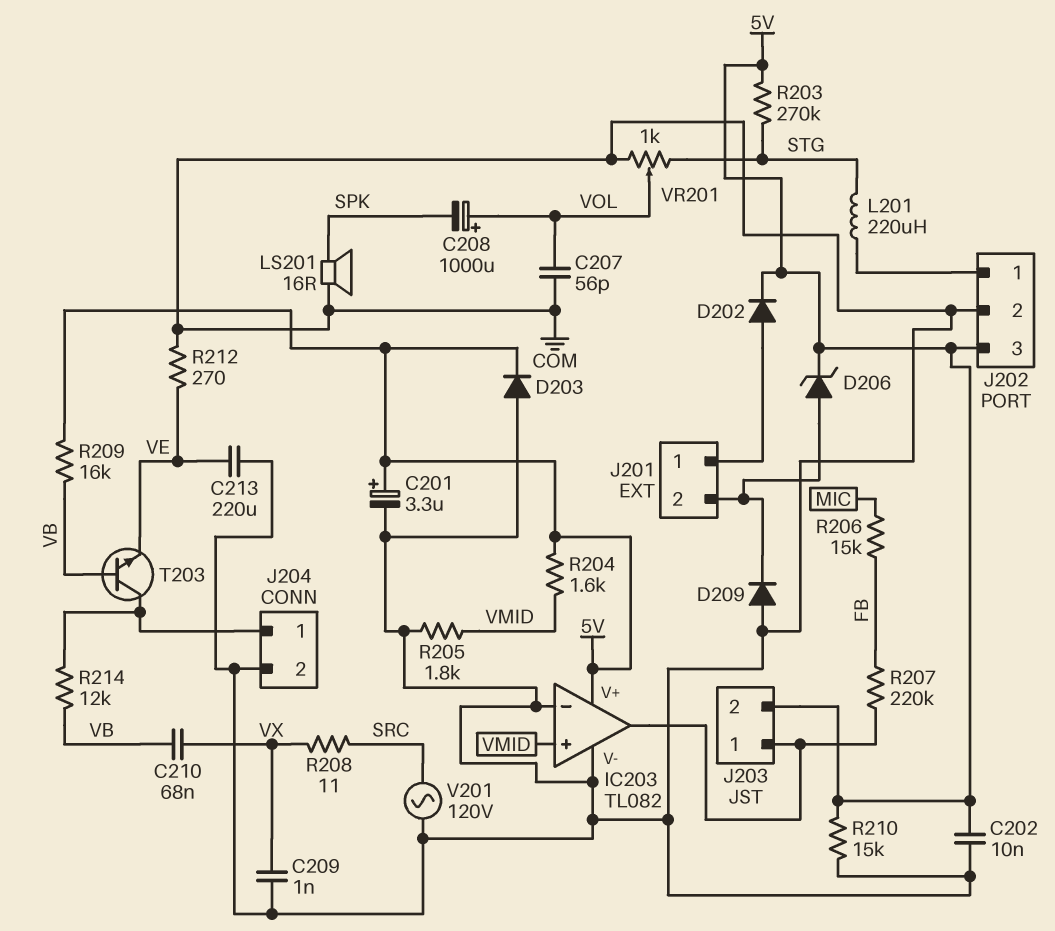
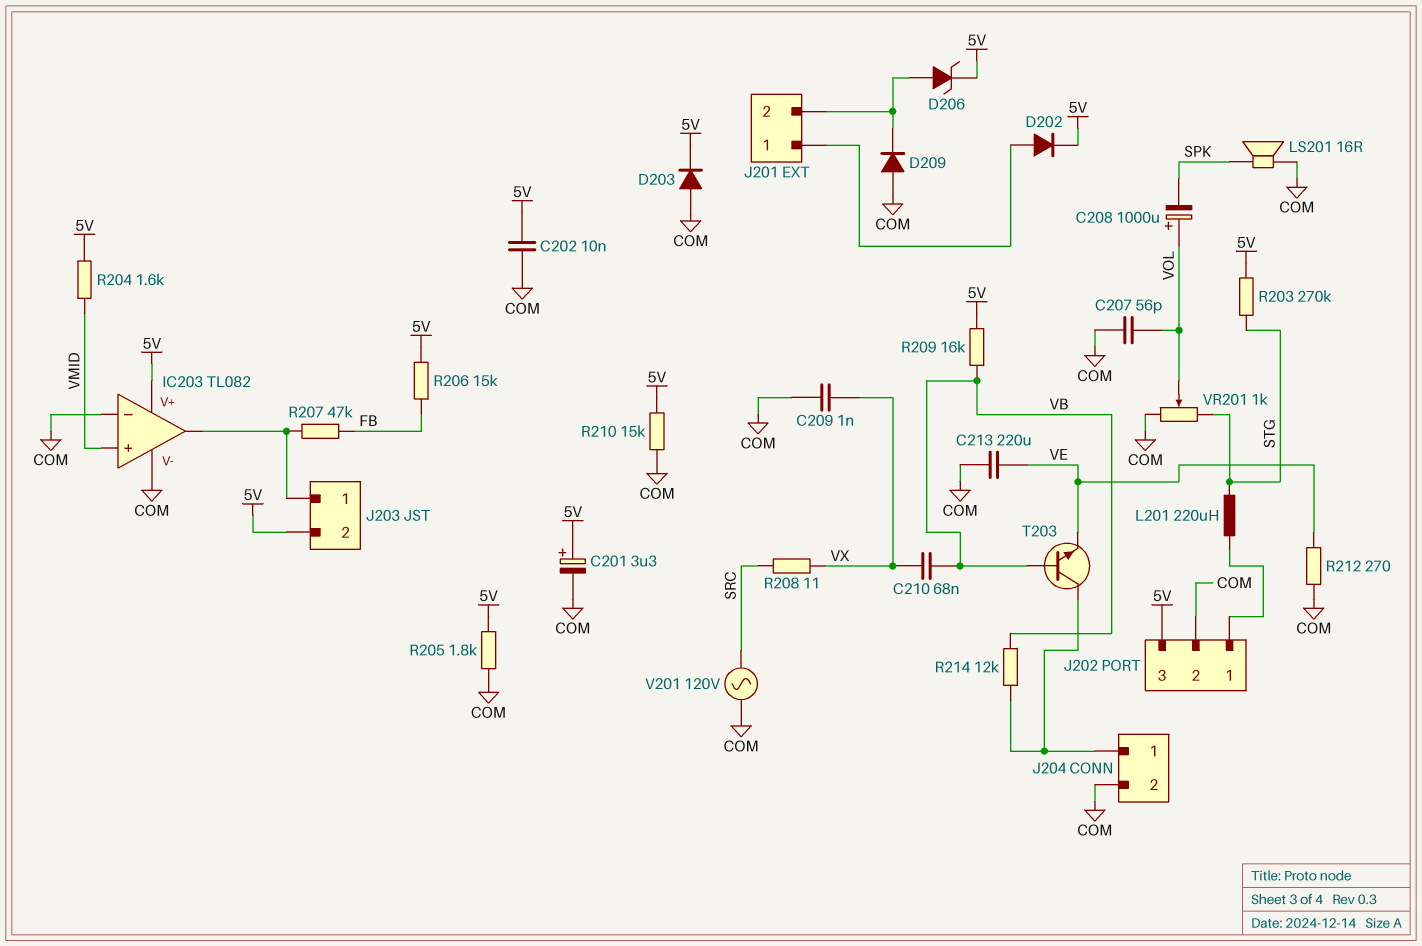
R205: 1.8k (COM, VMID) -> 1.8k (5V, COM)
R206: 15k (FB, MIC) -> 15k (5V, FB)
R207: 220k (FB, IC203/out) -> 47k (FB, IC203/out)

